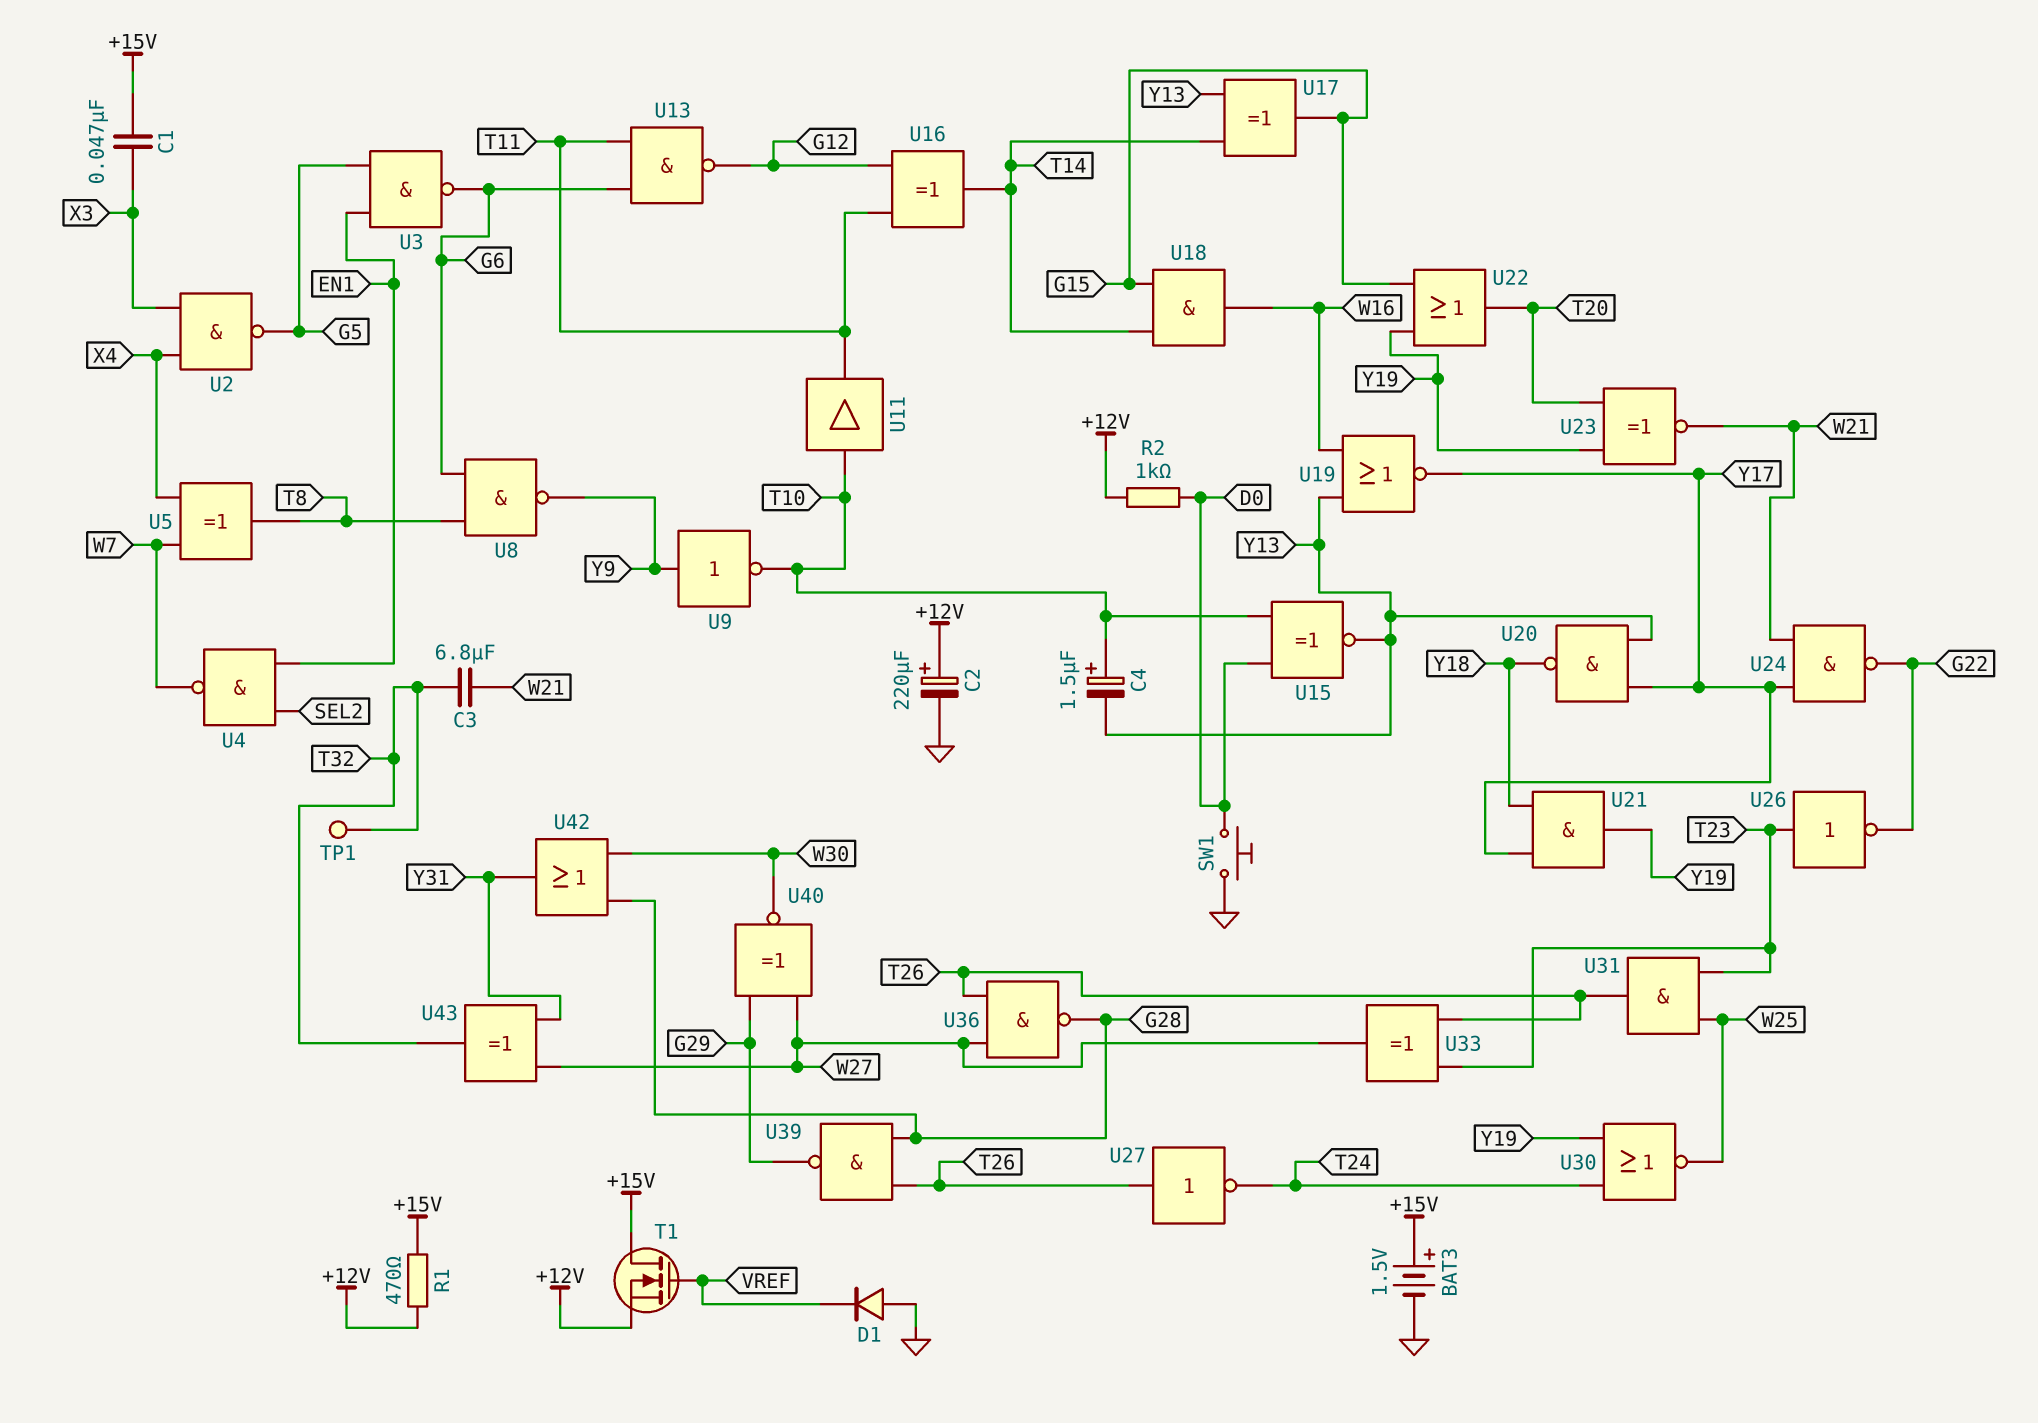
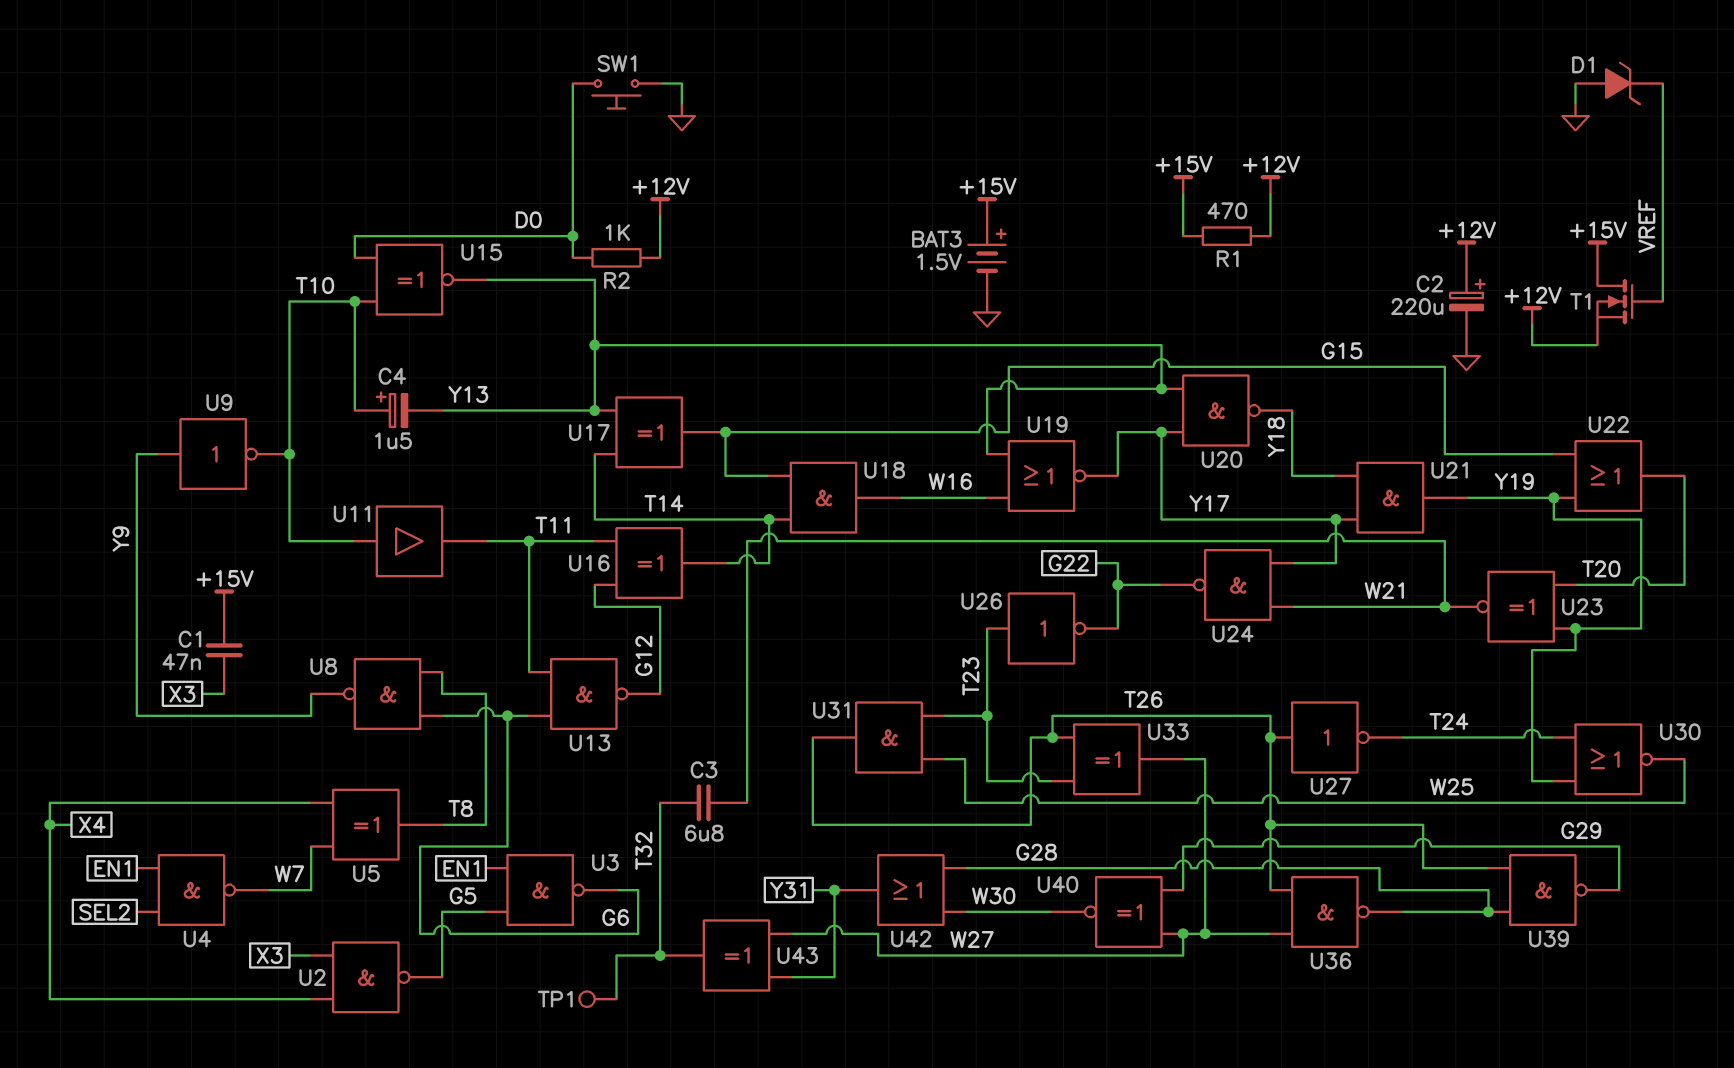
D1: diode (A GND, K VREF) -> zener (A GND, K VREF)

